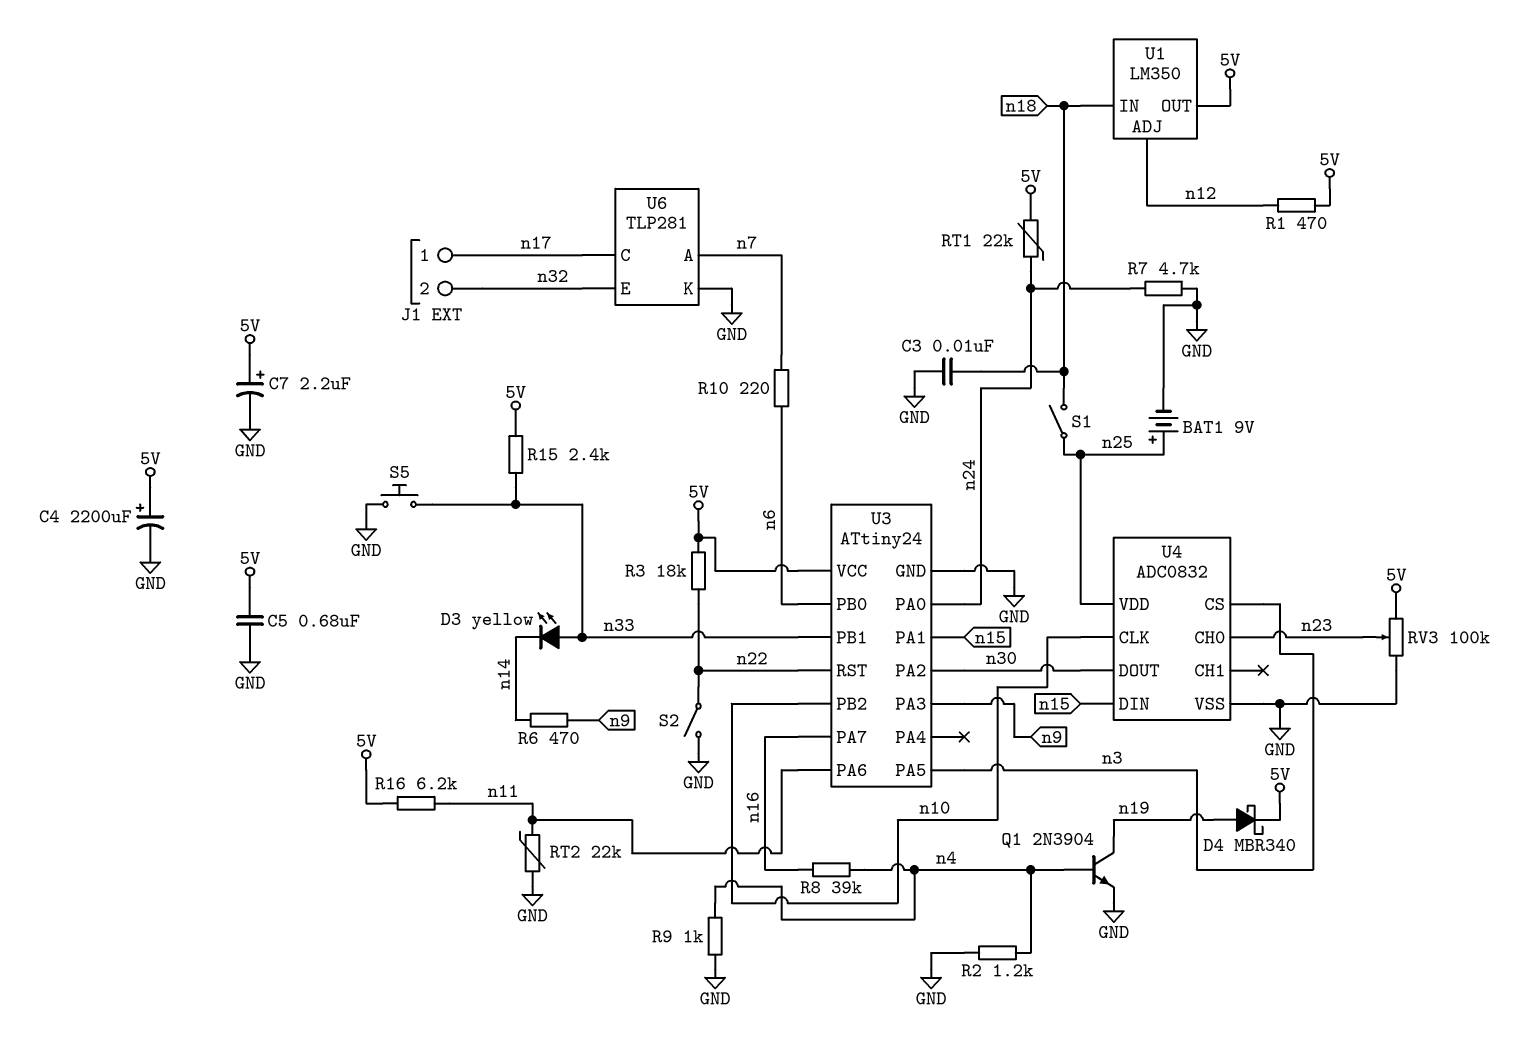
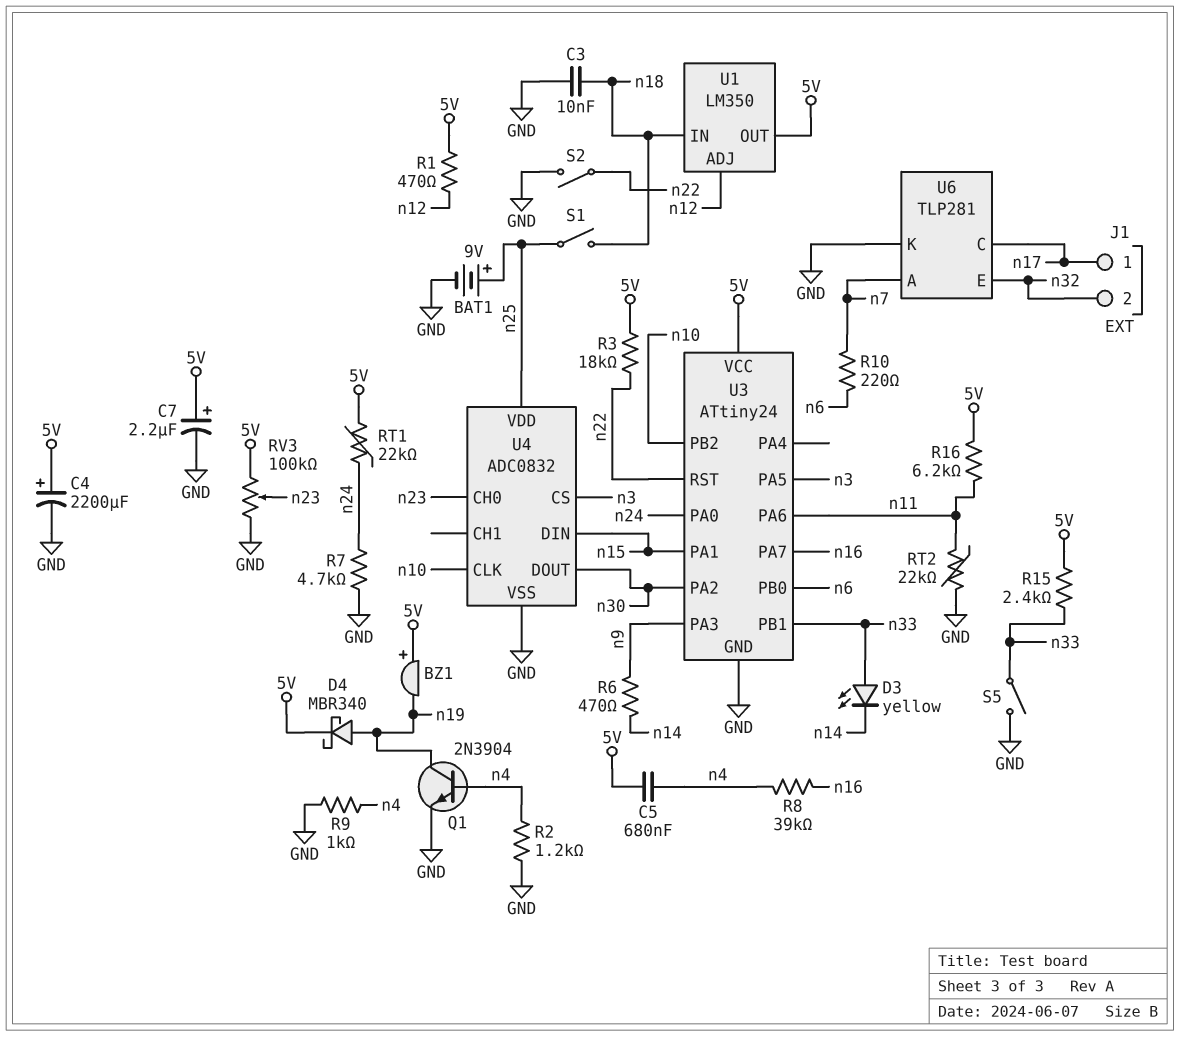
BZ1: none -> buzzer (plus 5V, minus n19)
C5: 680nF (5V, GND) -> 680nF (5V, n4)
S5: button (GND, n33) -> switch (GND, n33)

